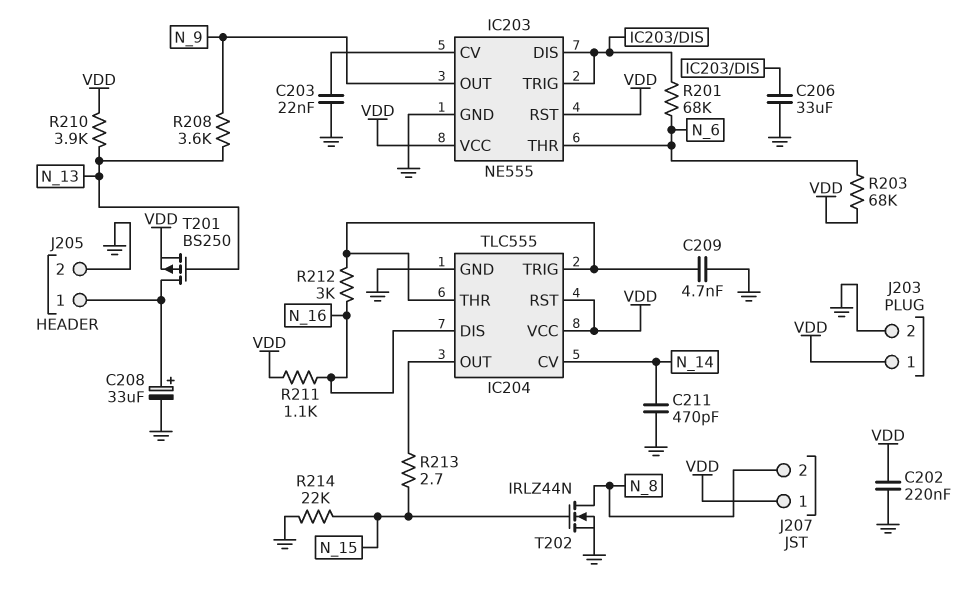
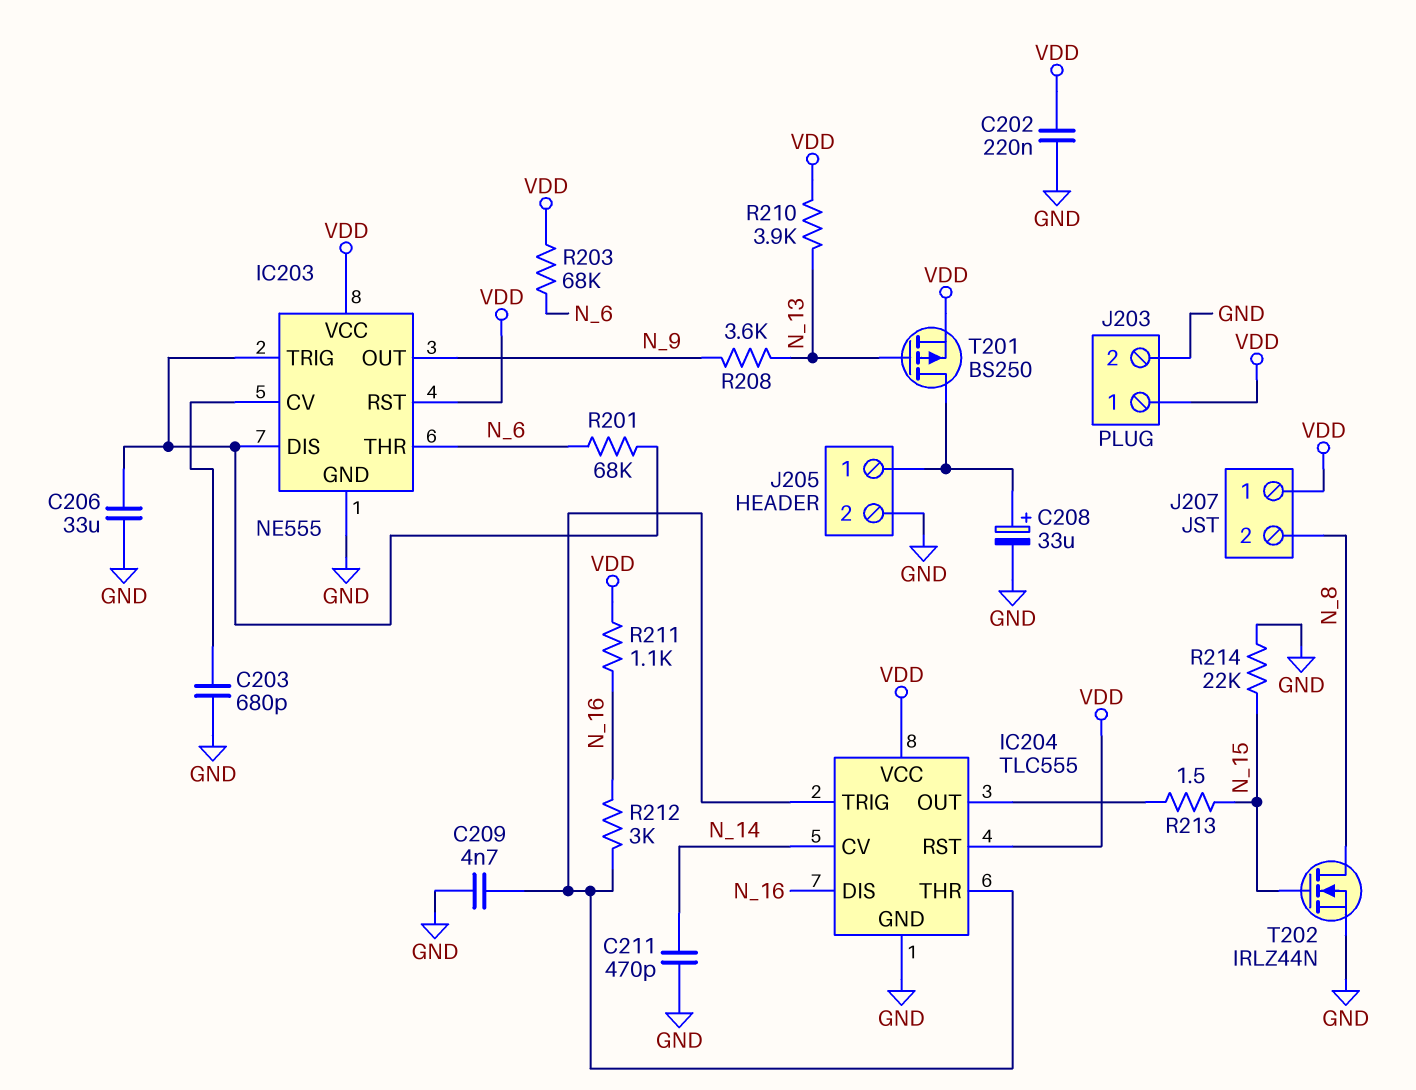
C203: 22nF (GND, IC203/CV) -> 680pF (GND, IC203/CV)
R213: 2.7 (IC204/OUT, N_15) -> 1.5 (IC204/OUT, N_15)

